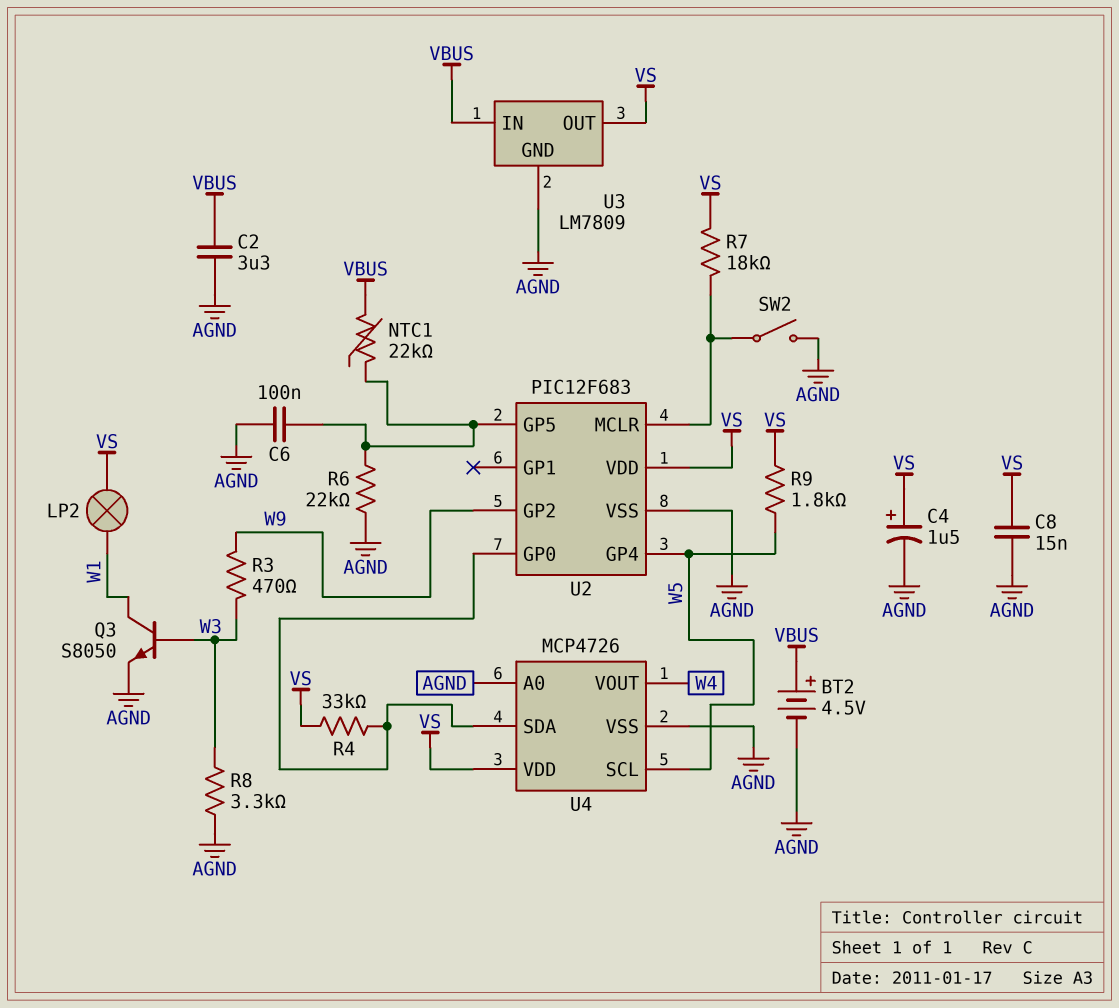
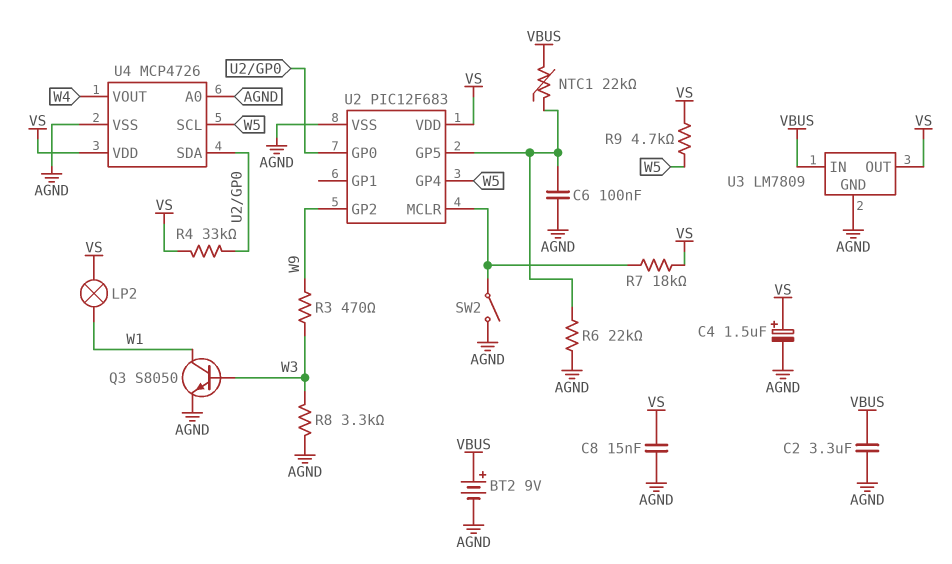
BT2: 4.5V (plus VBUS, minus AGND) -> 9V (plus VBUS, minus AGND)
R9: 1.8k (VS, W5) -> 4.7k (VS, W5)

